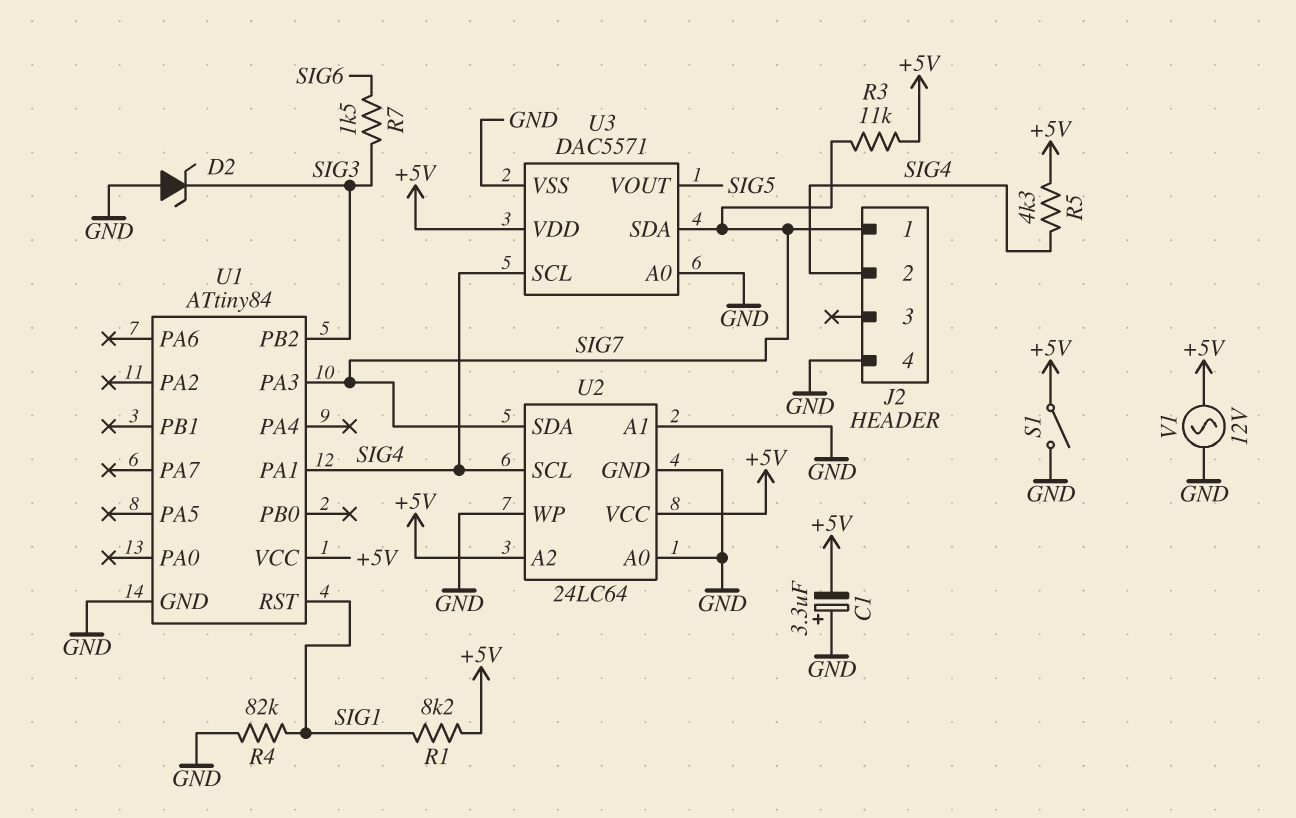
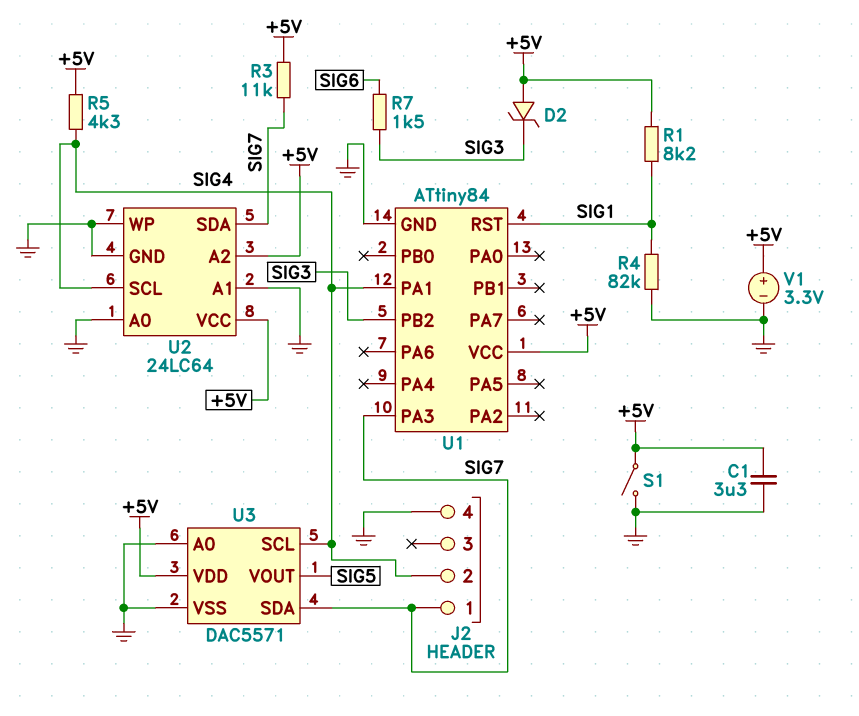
C1: 3.3uF (plus GND, minus +5V) -> 3.3uF (+5V, GND)
D2: zener (A GND, K SIG3) -> zener (A +5V, K SIG3)
V1: AC 12V (+5V, GND) -> 3.3V (plus +5V, minus GND)

